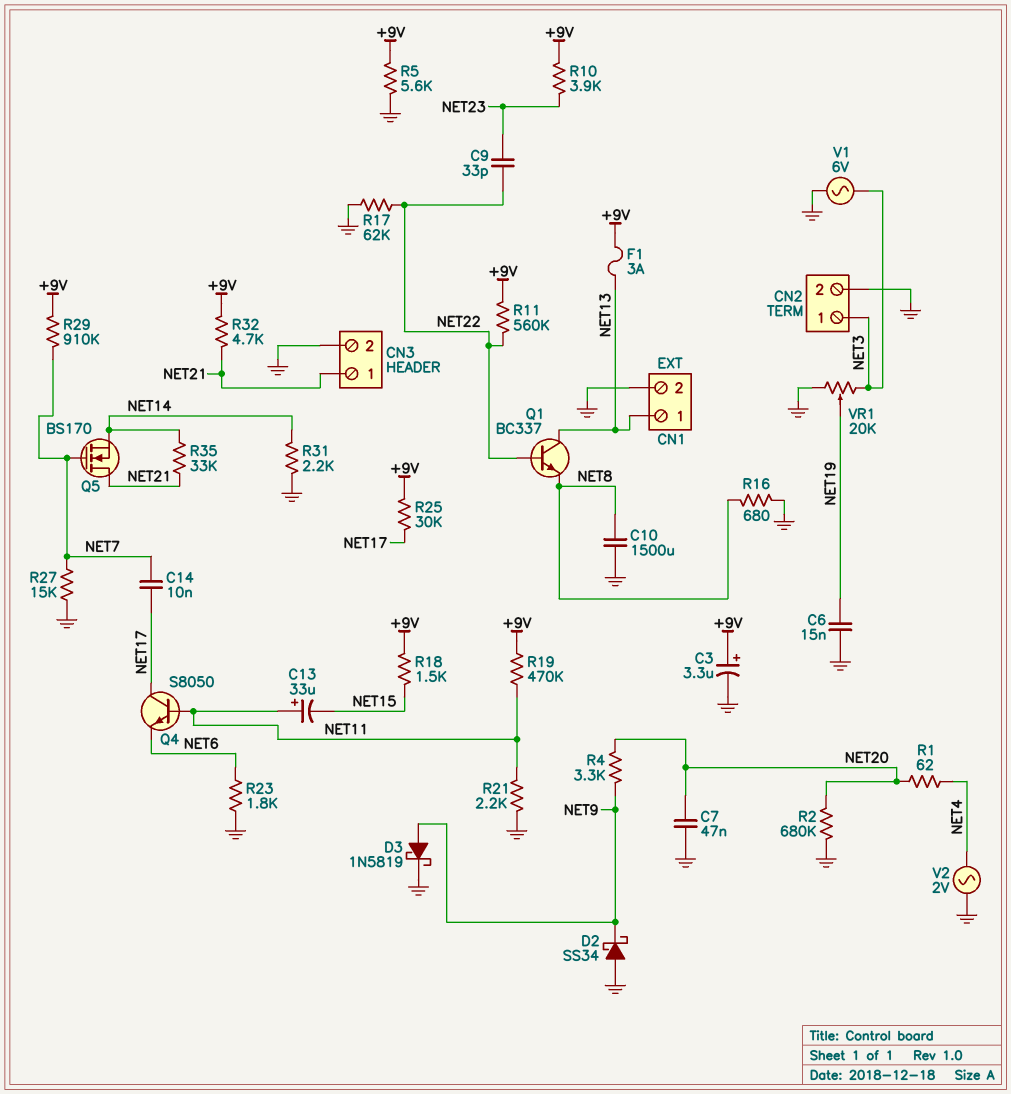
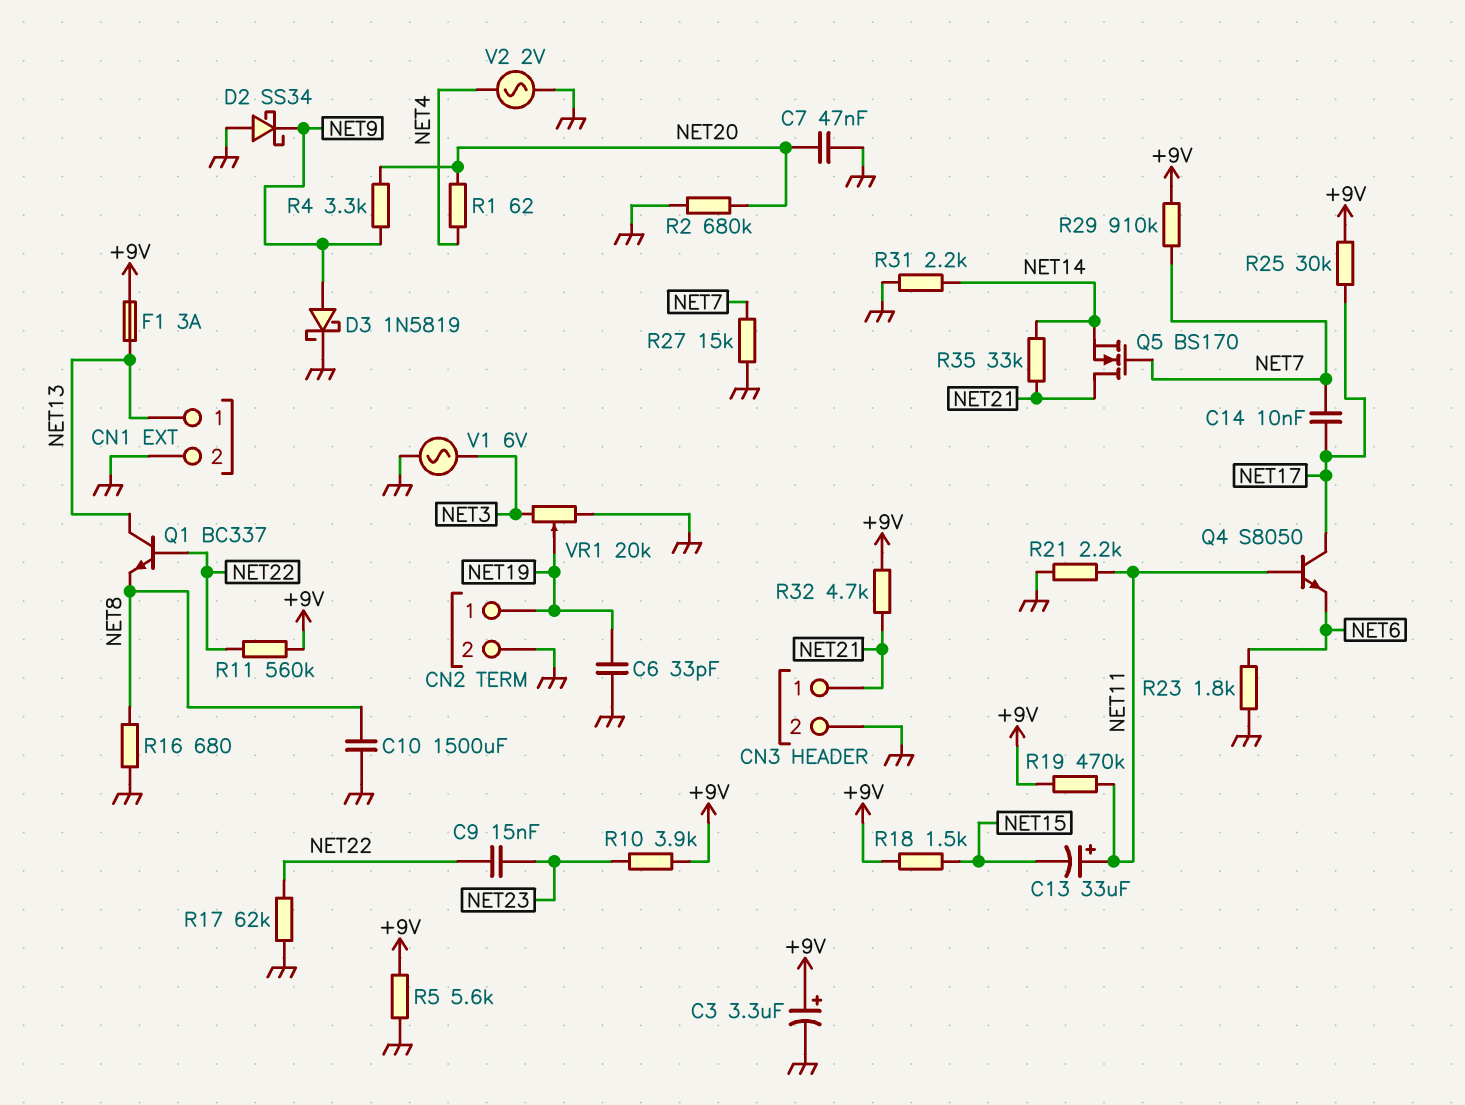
C6: 15nF (GND, NET19) -> 33pF (GND, NET19)
C9: 33pF (NET22, NET23) -> 15nF (NET22, NET23)
CN2 pin 1: NET3 -> NET19

